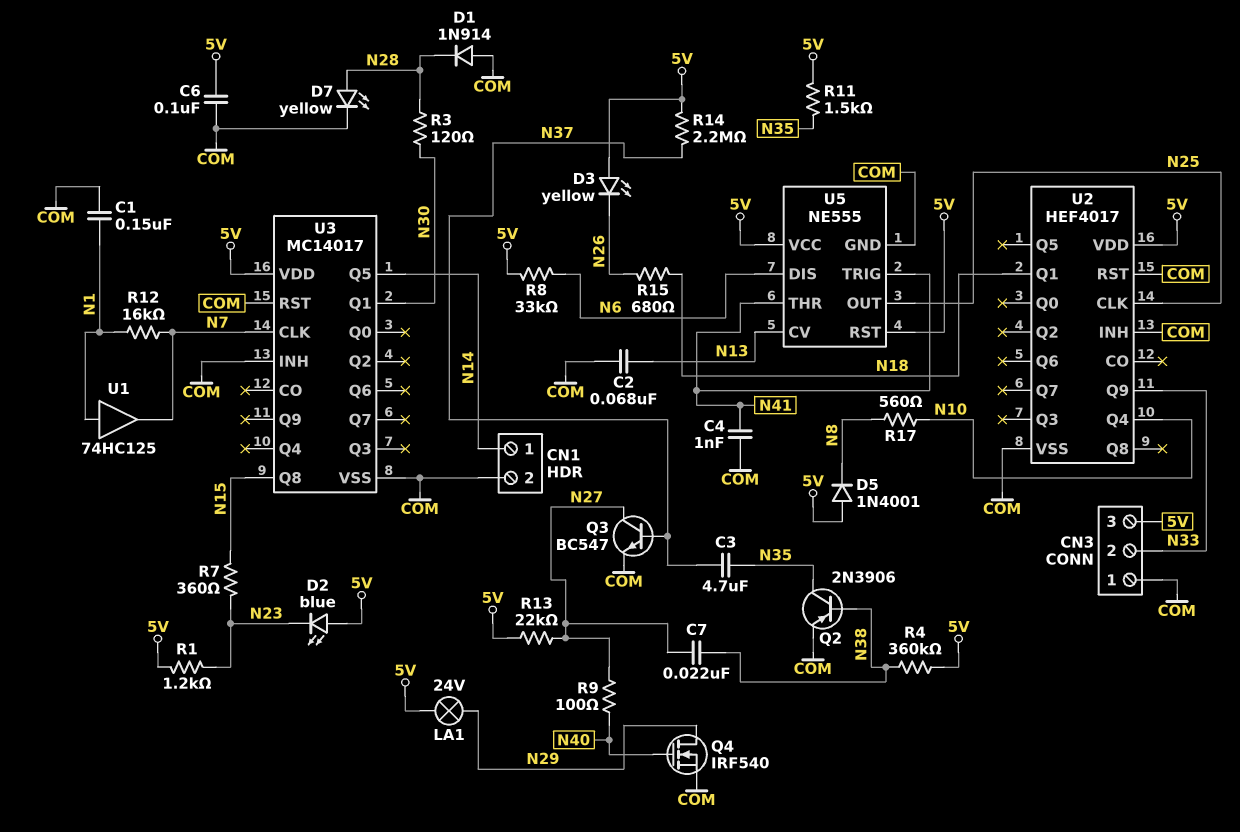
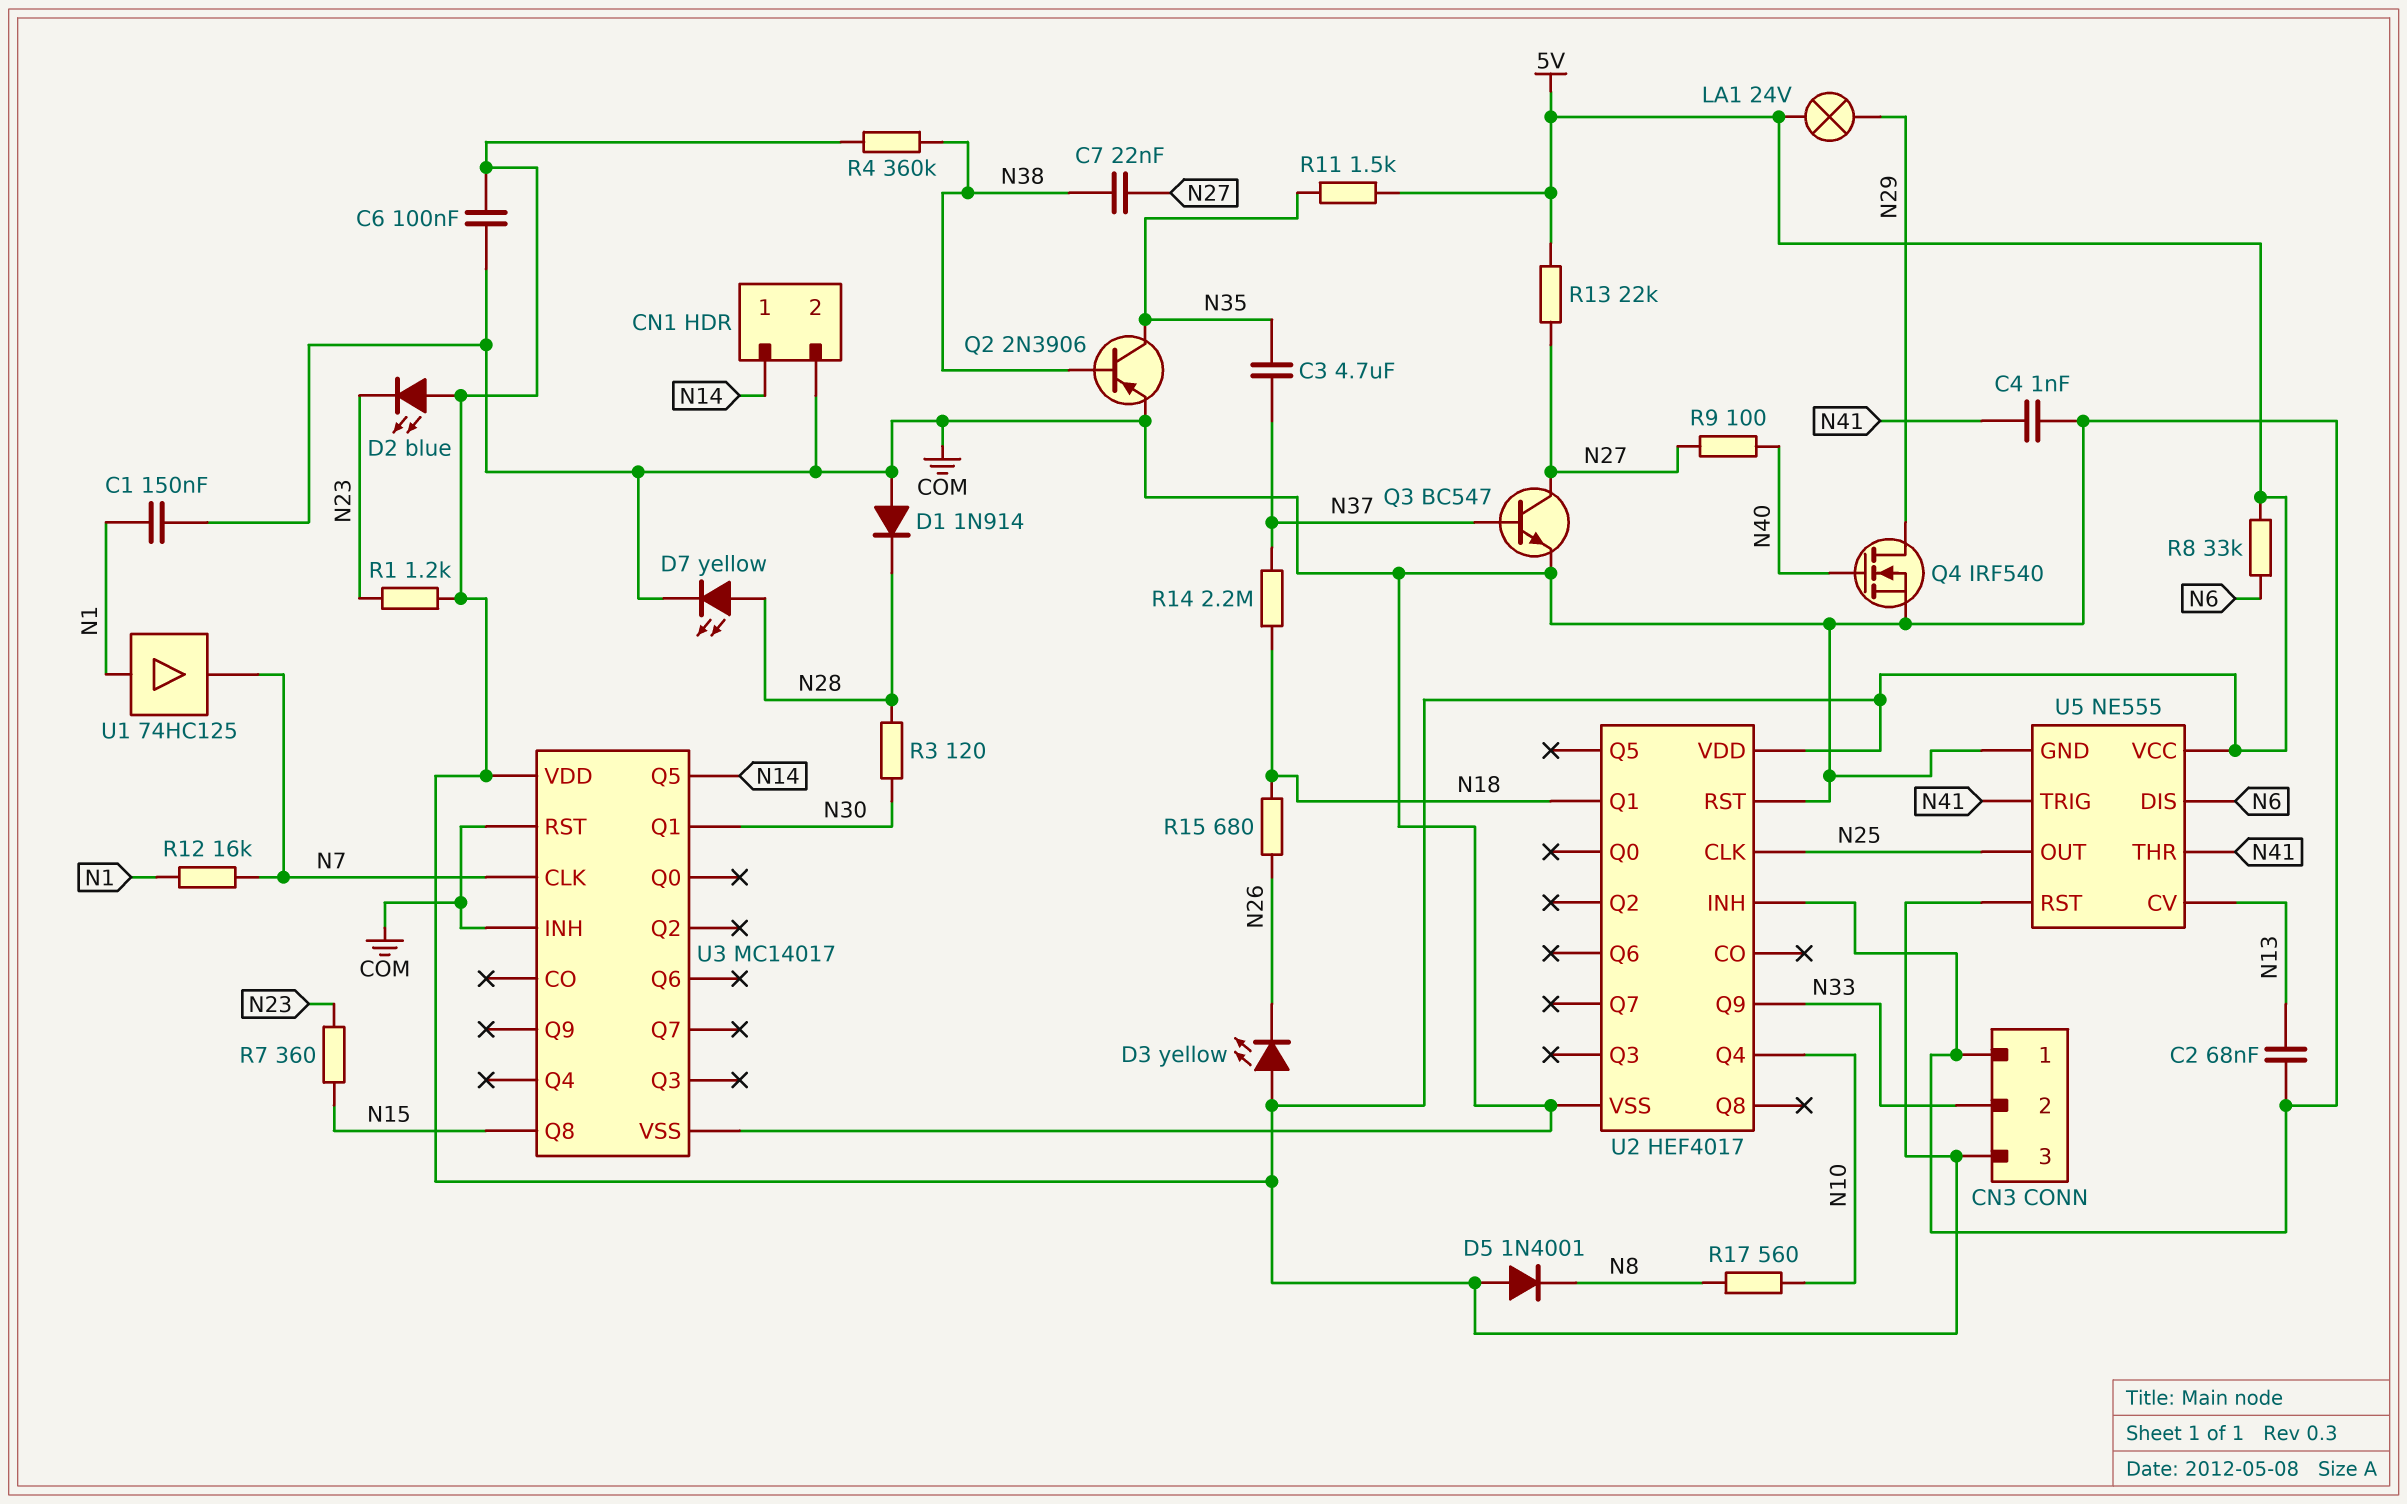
R14: 2.2M (5V, N37) -> 2.2M (N18, N37)

